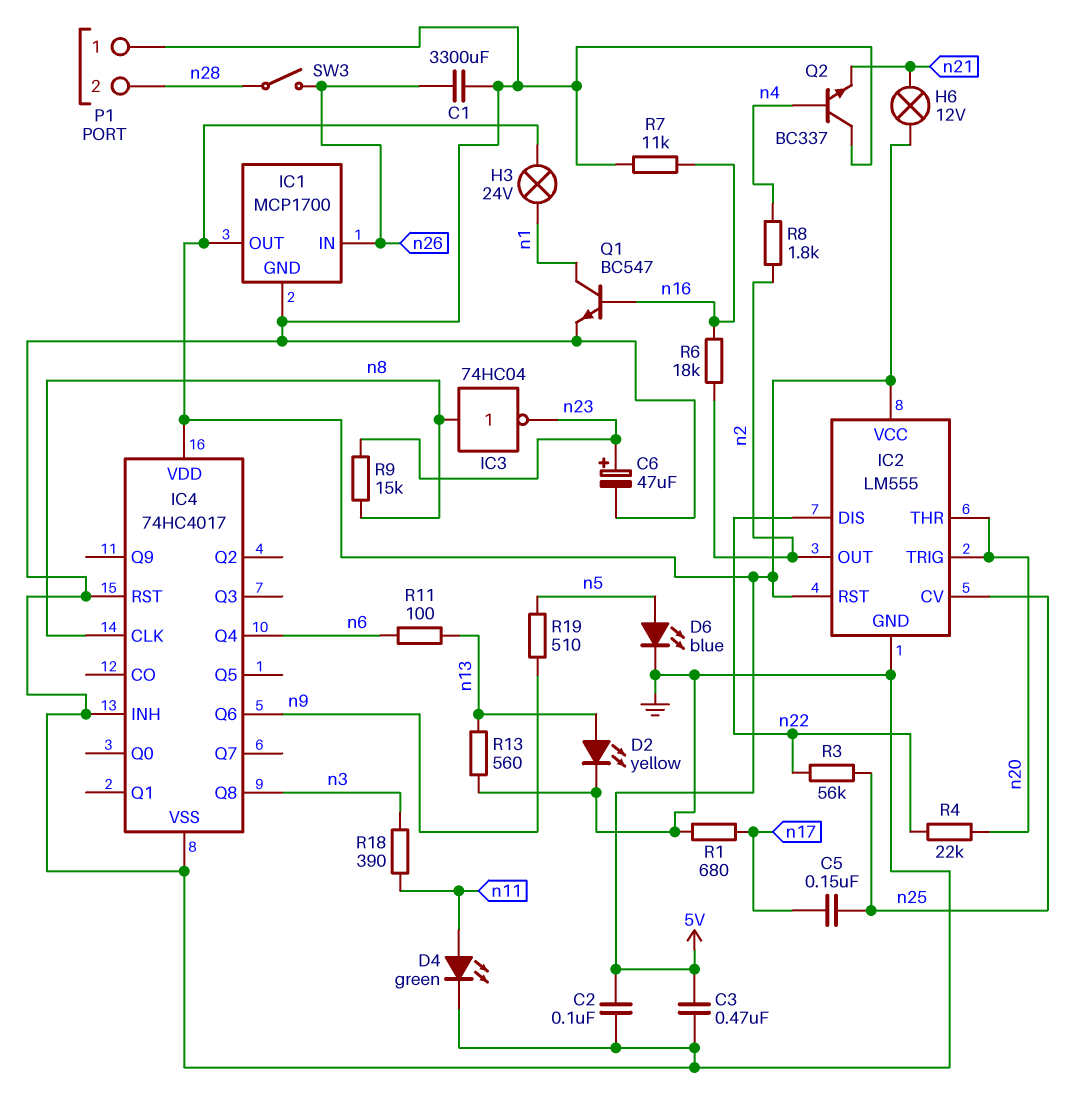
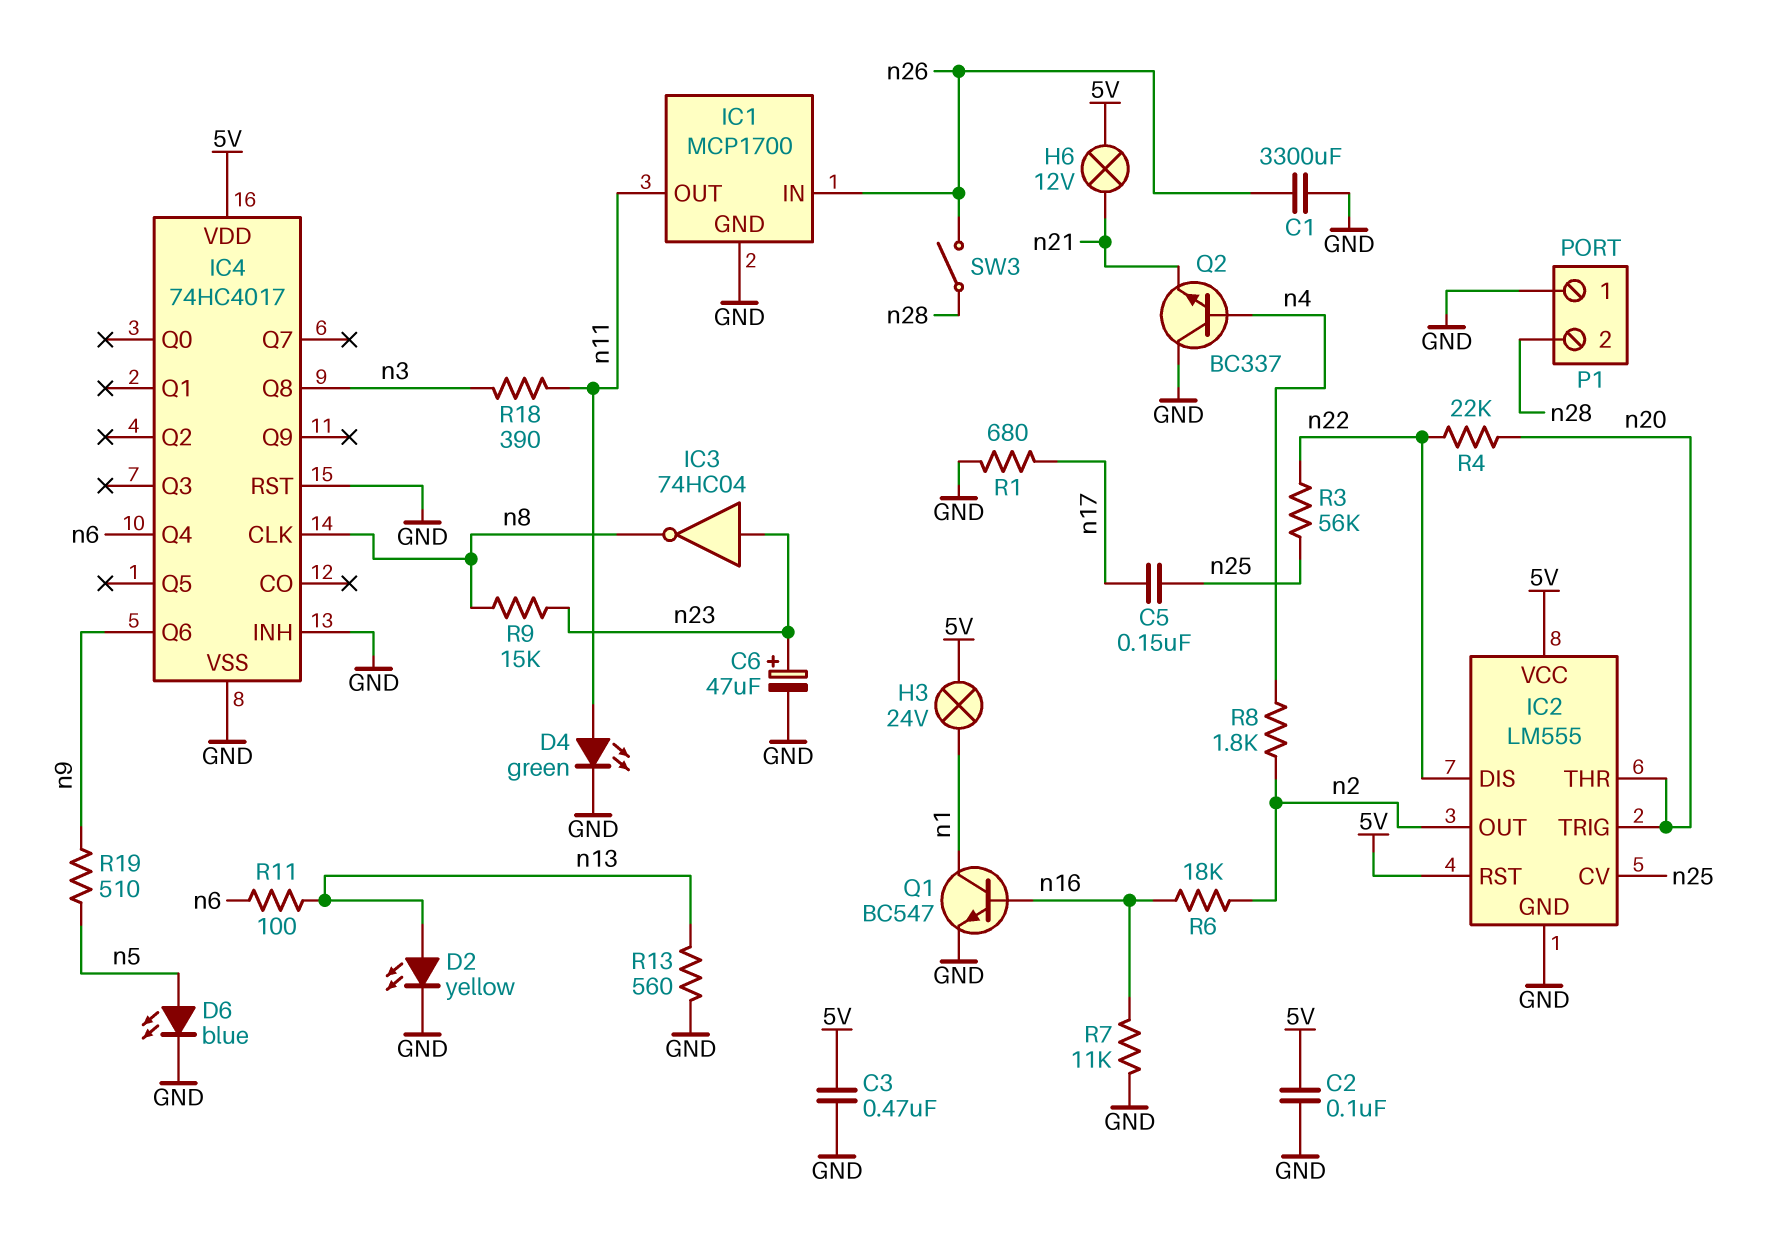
IC1 pin OUT: 5V -> n11
IC3: NOT 74HC04 (in n8, out n23) -> NOT 74HC04 (in n23, out n8)

